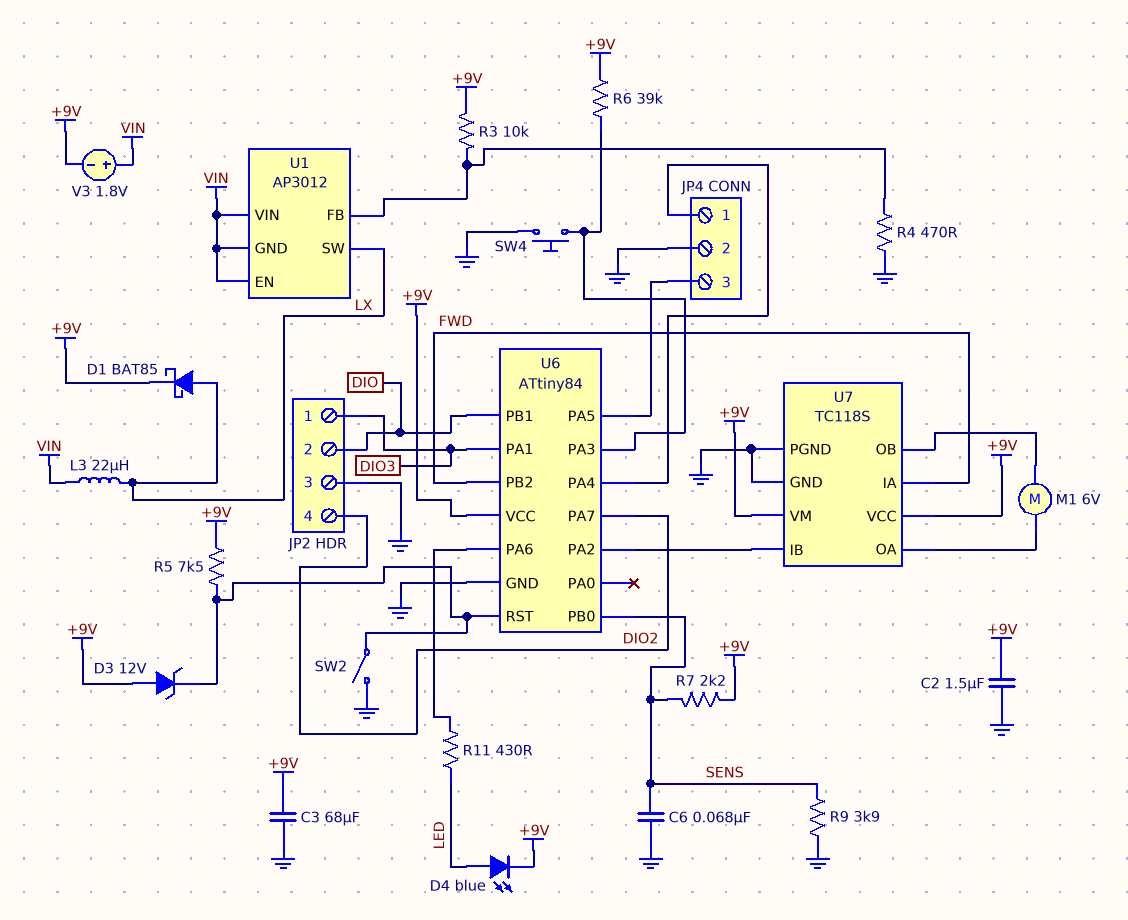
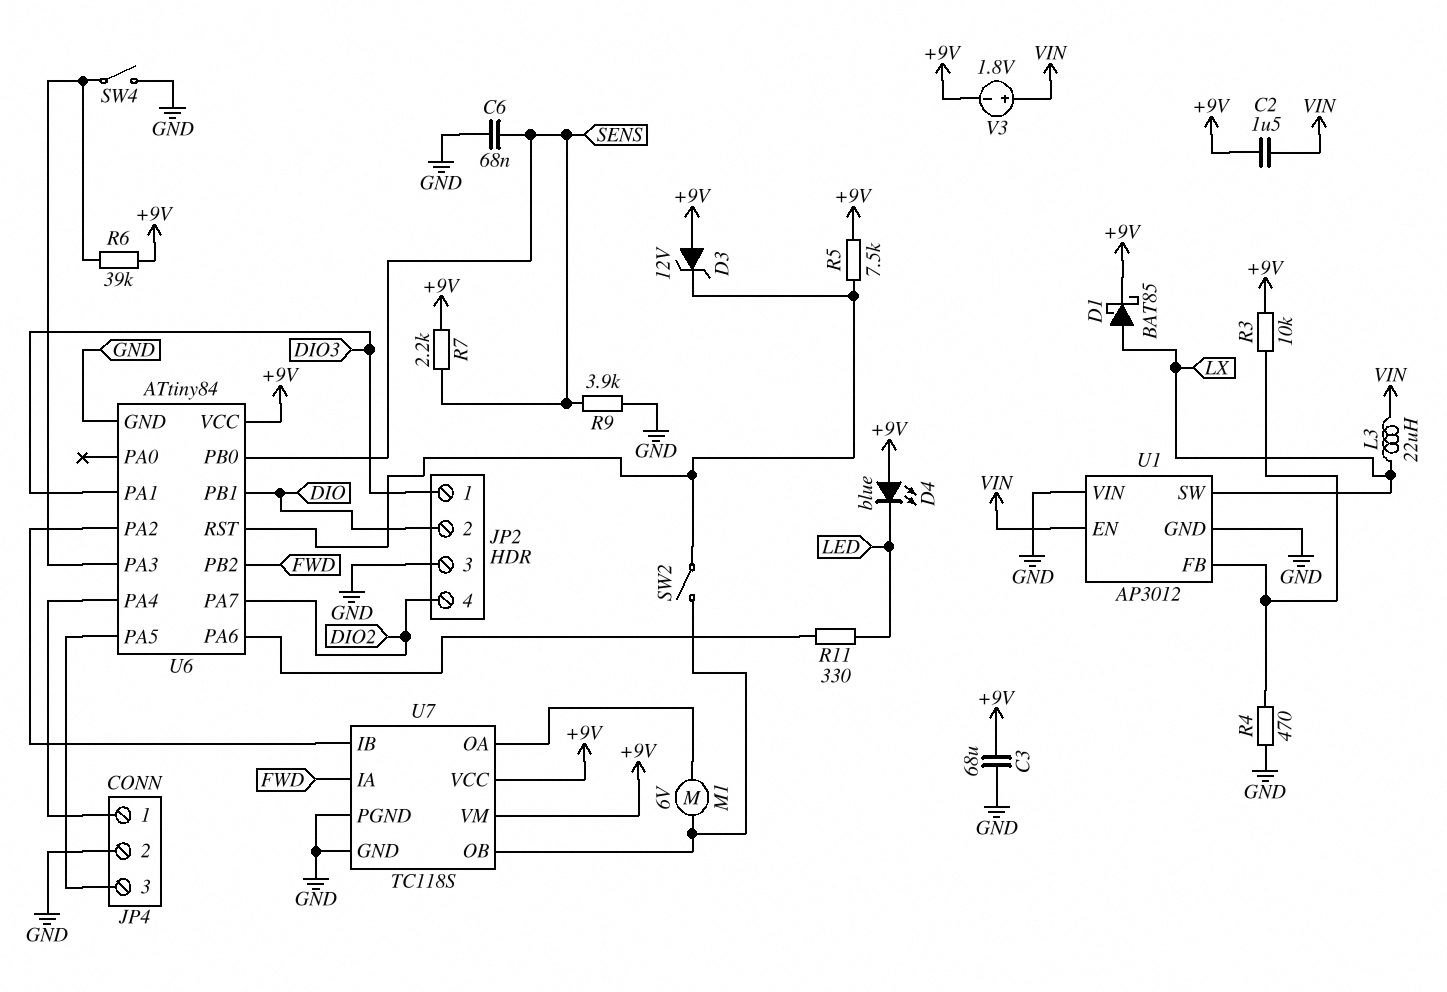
C2: 1.5uF (+9V, GND) -> 1.5uF (+9V, VIN)
D4: LED blue (A LED, K +9V) -> LED blue (A +9V, K LED)
R11: 430 (LED, U6/PA6) -> 330 (LED, U6/PA6)
SW2: switch (GND, U6/RST) -> switch (U6/RST, U7/OB)
SW4: button (GND, U6/PA3) -> switch (GND, U6/PA3)
U1 pin GND: VIN -> GND
U1 pin VIN: VIN -> GND

